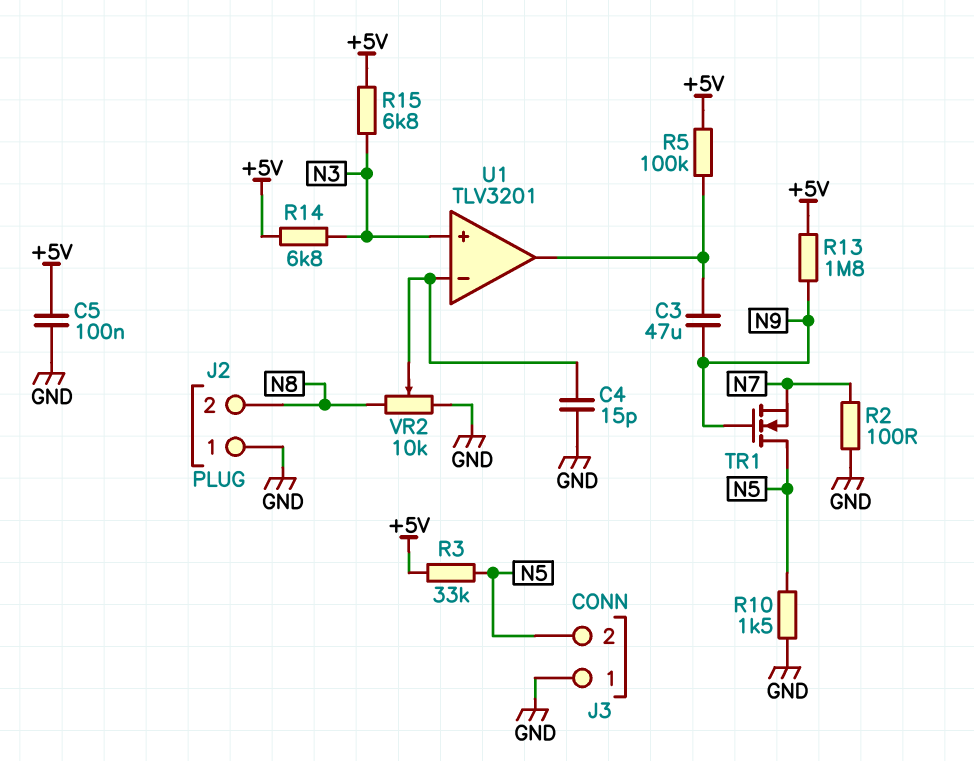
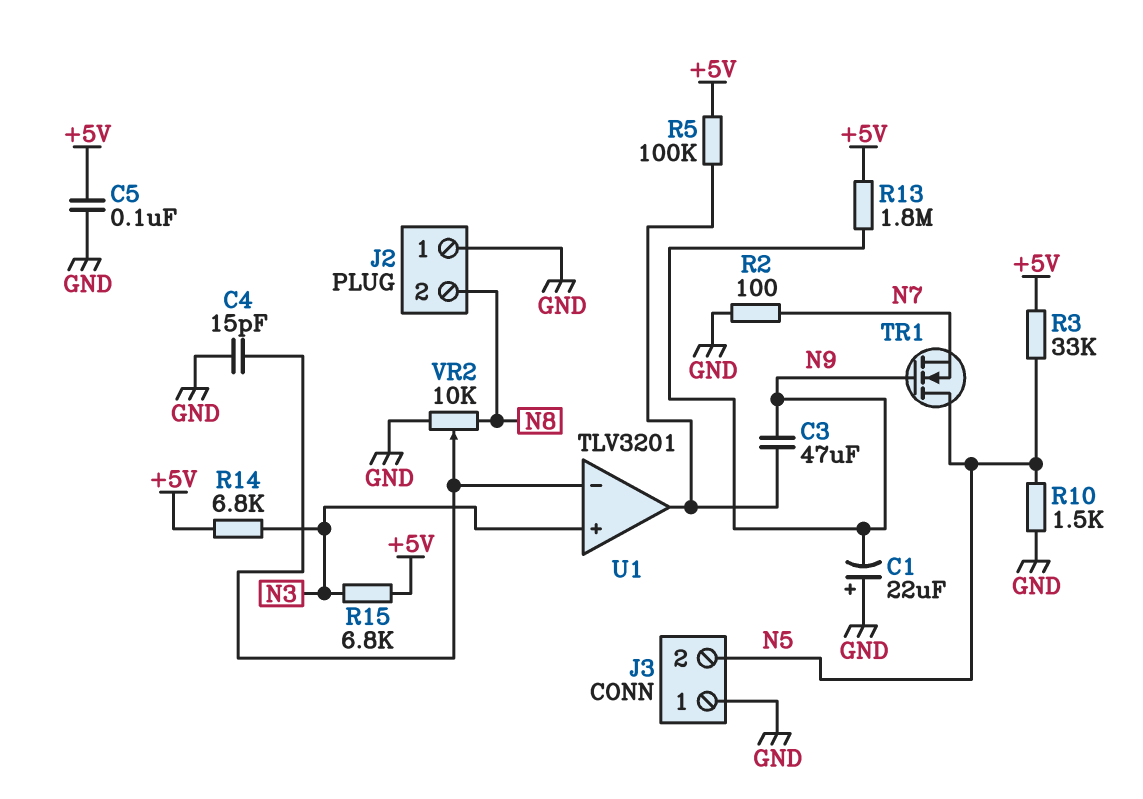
C1: none -> 22uF (plus GND, minus N9)

